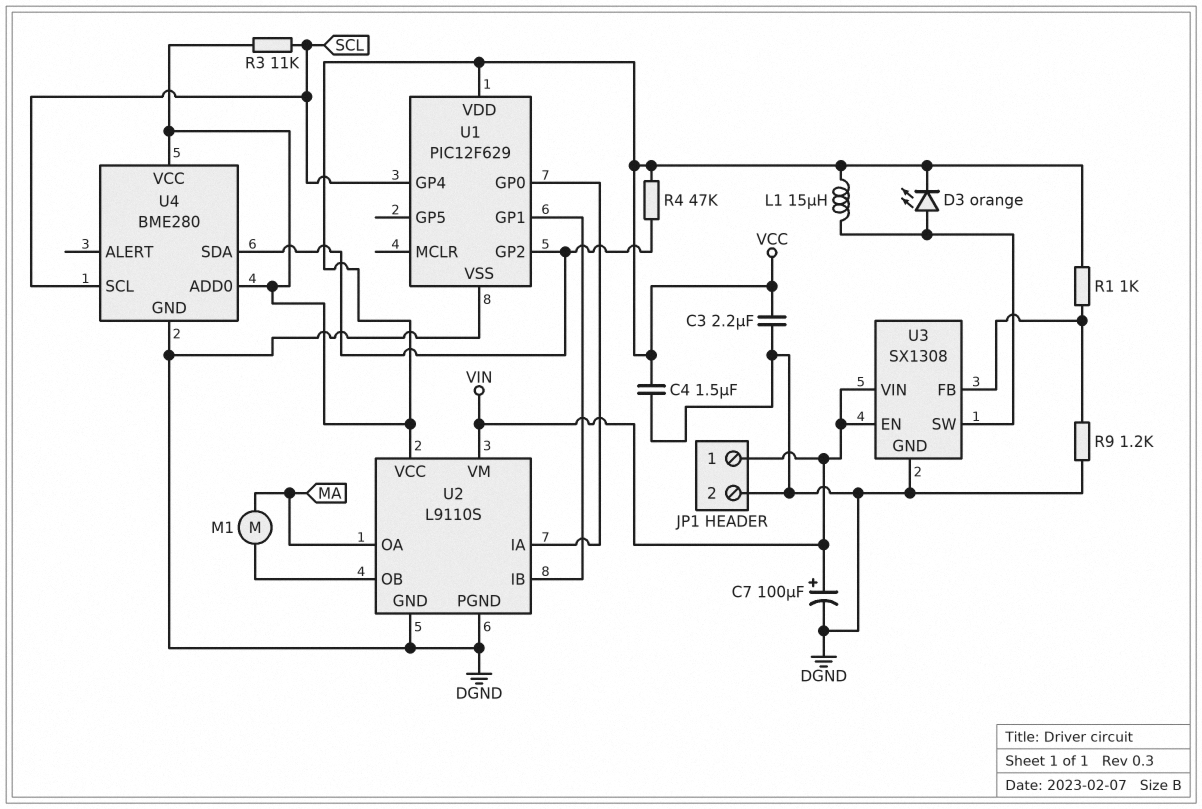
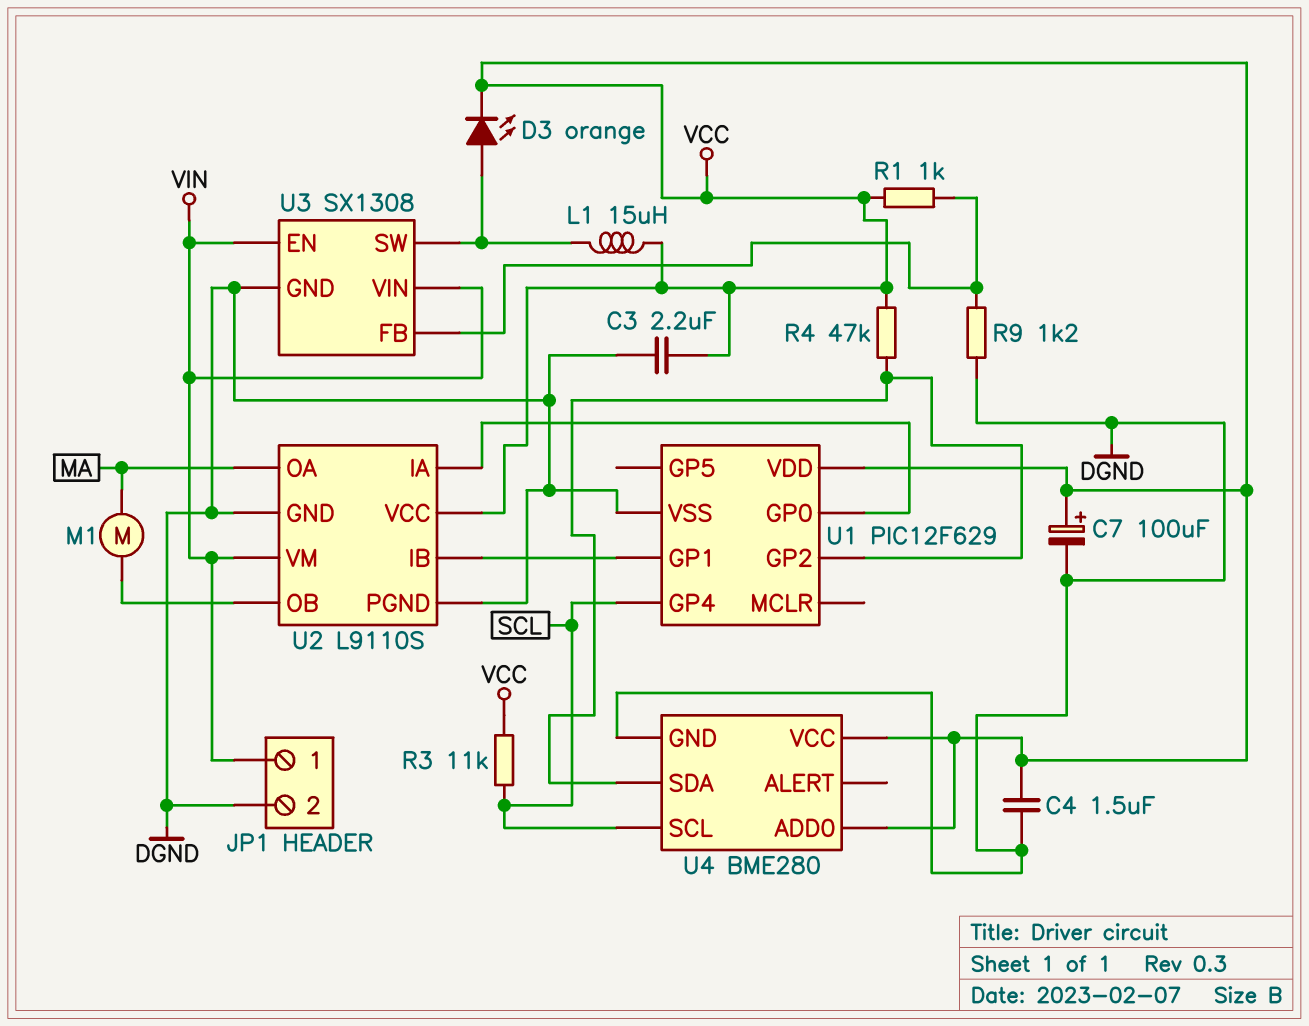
C7: 100uF (plus VIN, minus DGND) -> 100uF (plus VCC, minus DGND)

